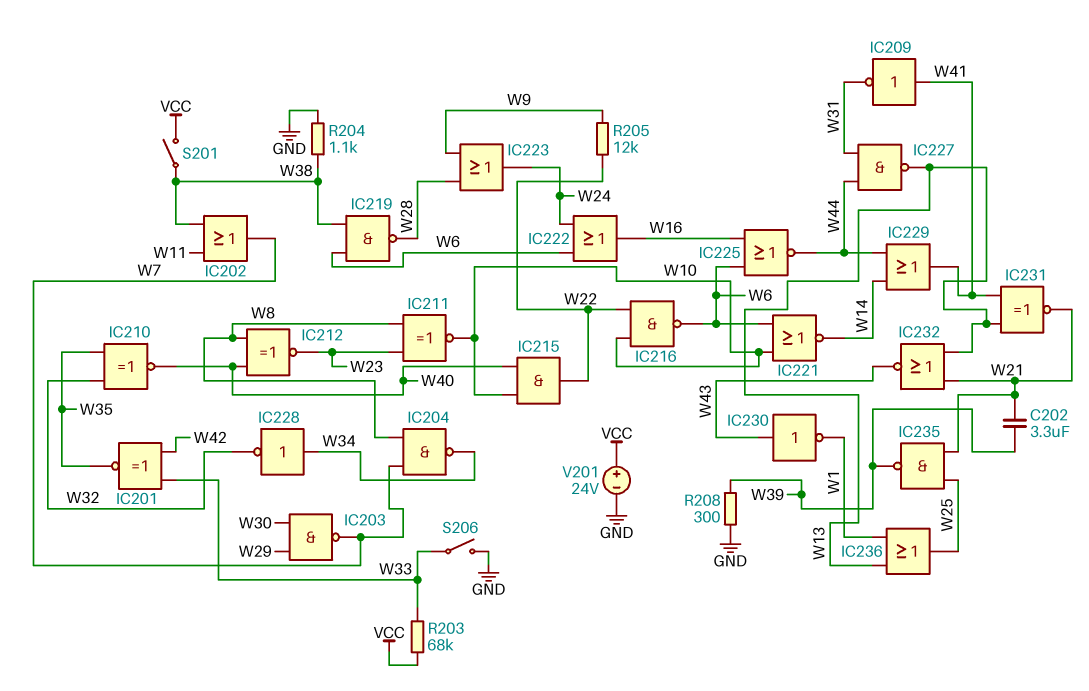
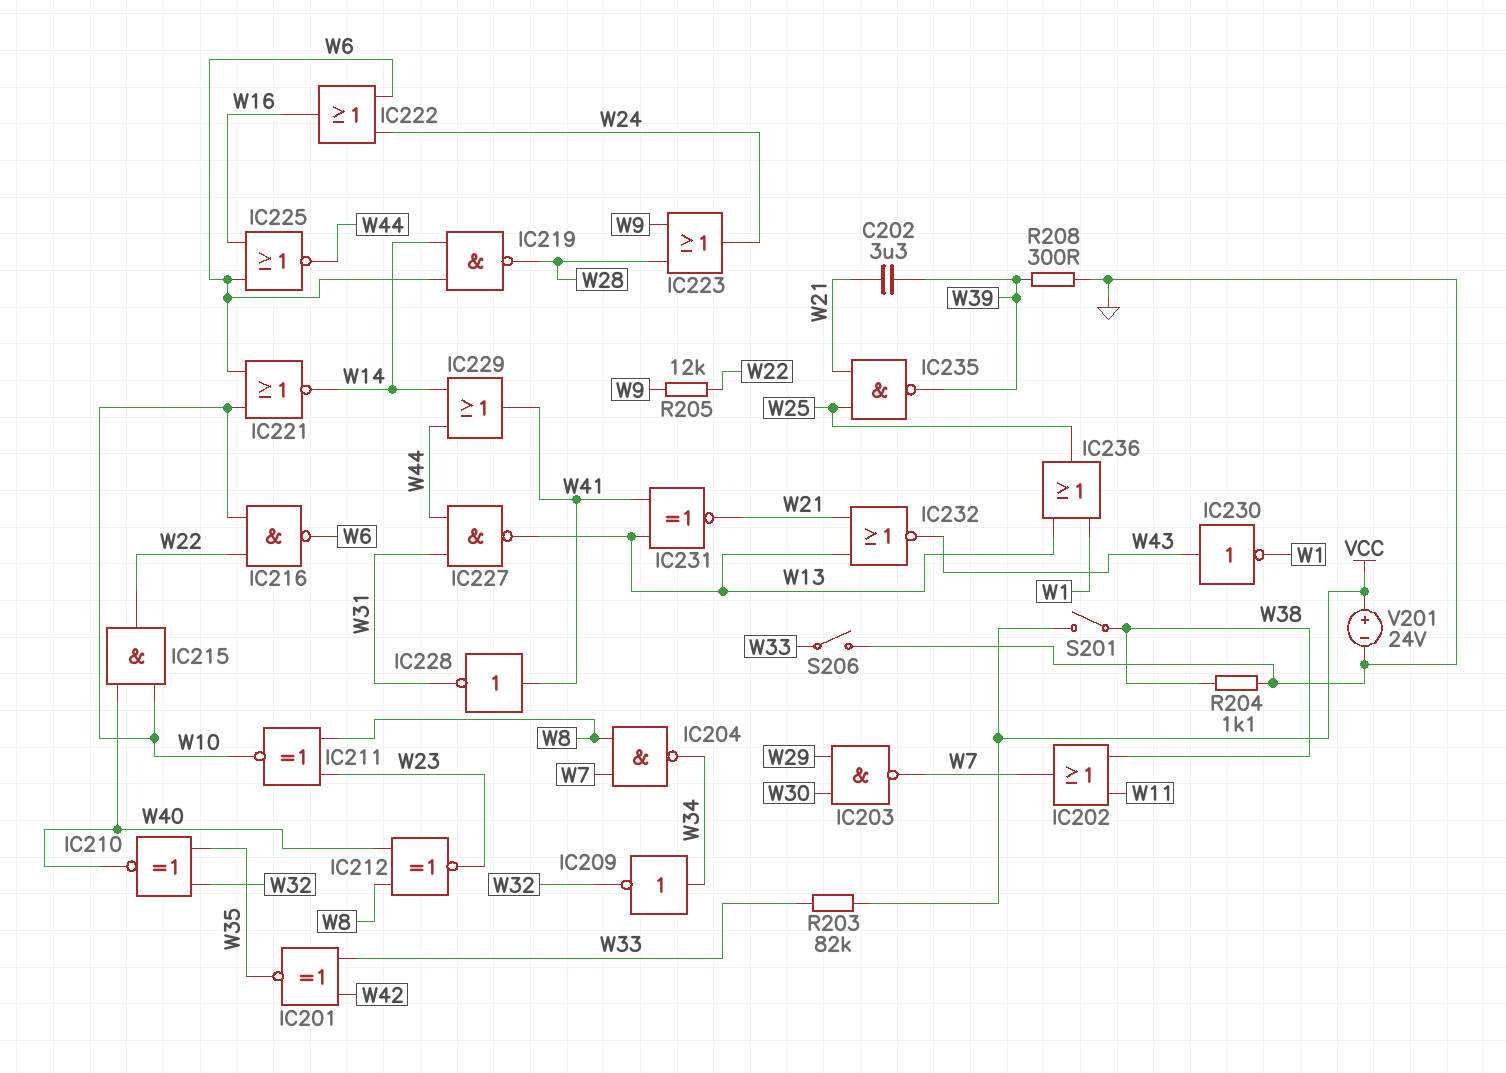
IC209: NOT (in W41, out W31) -> NOT (in W34, out W32)
IC219: NAND (in W6, in W38, out W28) -> NAND (in W6, in W14, out W28)
IC228: NOT (in W34, out W32) -> NOT (in W41, out W31)
R203: 68k (VCC, W33) -> 82k (VCC, W33)

